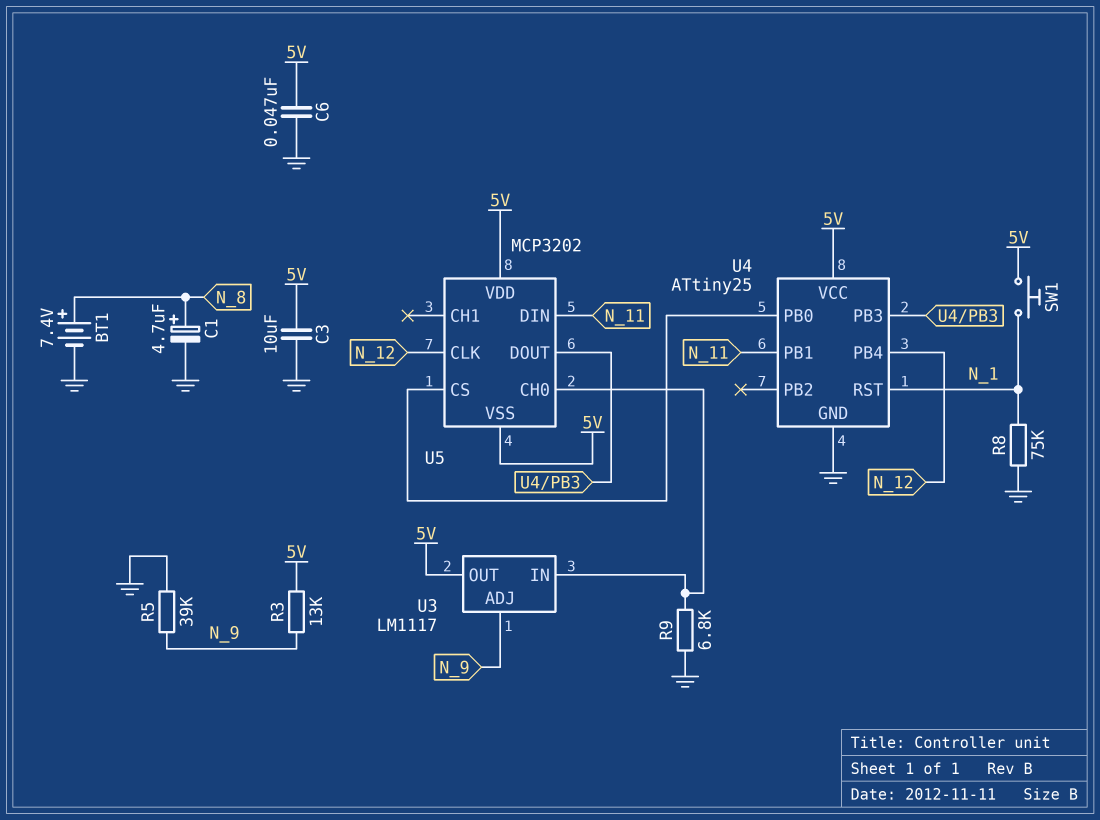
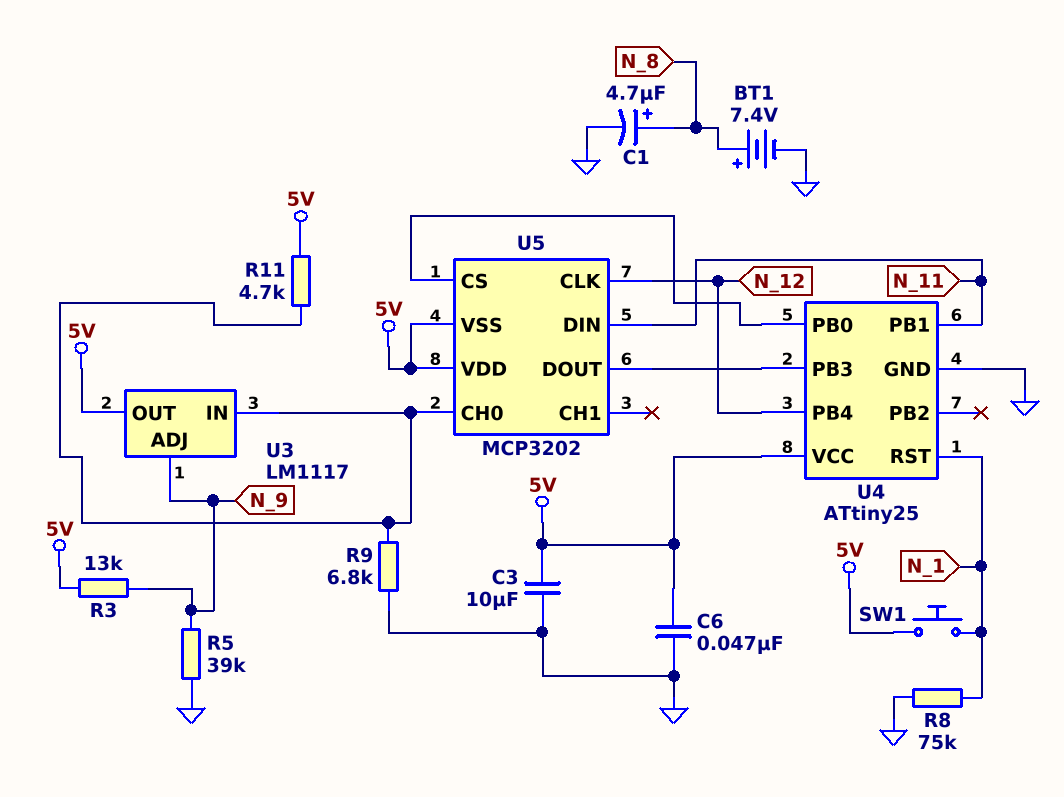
R11: none -> 4.7k (5V, U3/IN)

